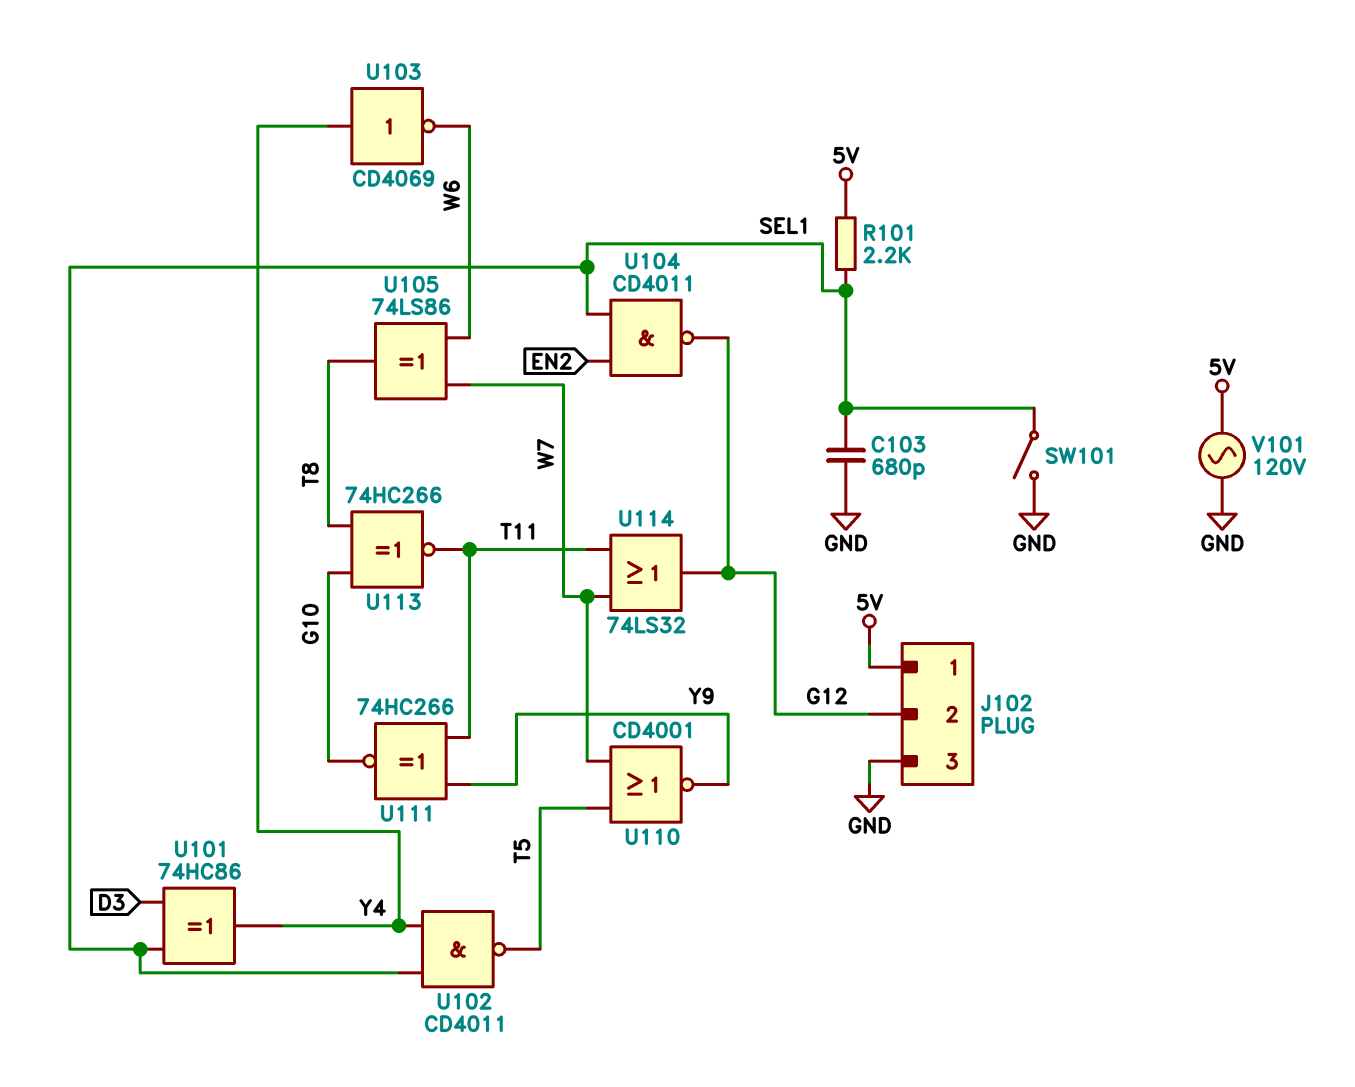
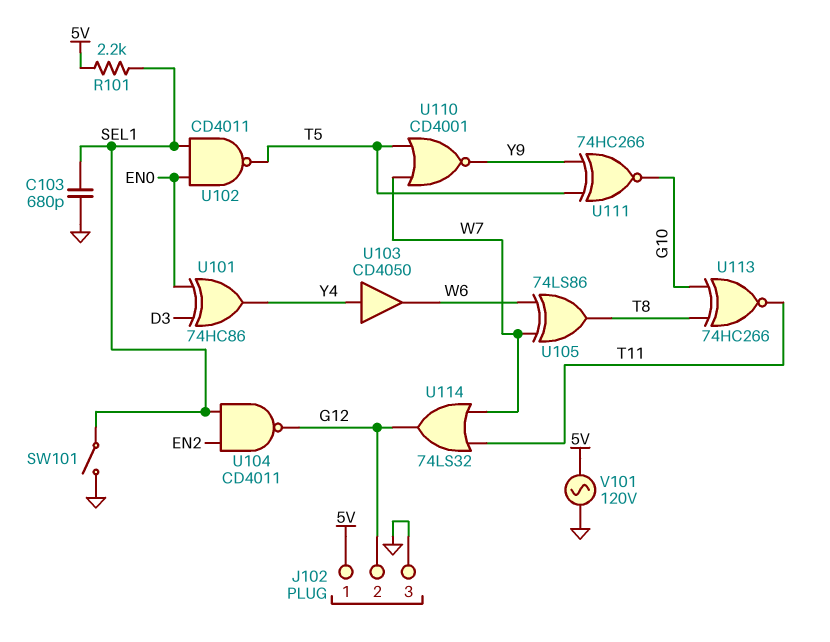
U101: XOR 74HC86 (in D3, in SEL1, out Y4) -> XOR 74HC86 (in D3, in EN0, out Y4)
U102: NAND CD4011 (in SEL1, in Y4, out T5) -> NAND CD4011 (in EN0, in SEL1, out T5)
U103: NOT CD4069 (in Y4, out W6) -> buffer CD4050 (in Y4, out W6)
U111: XNOR 74HC266 (in T11, in Y9, out G10) -> XNOR 74HC266 (in T5, in Y9, out G10)

